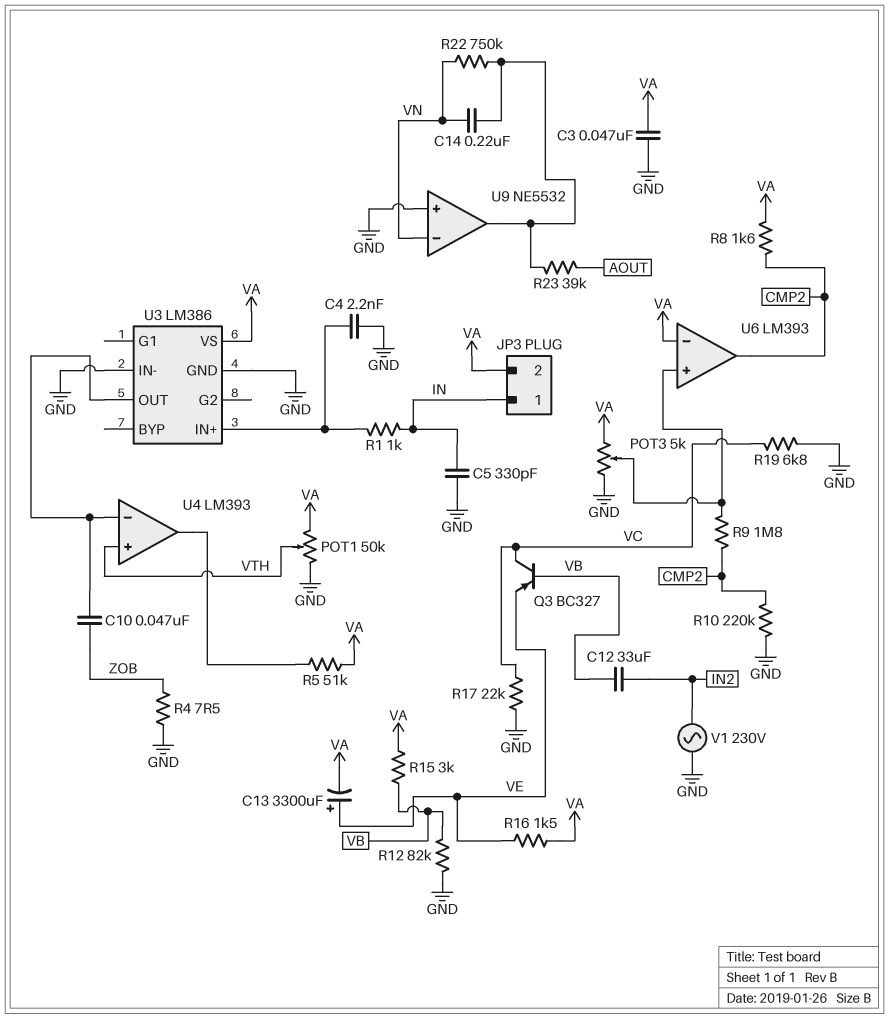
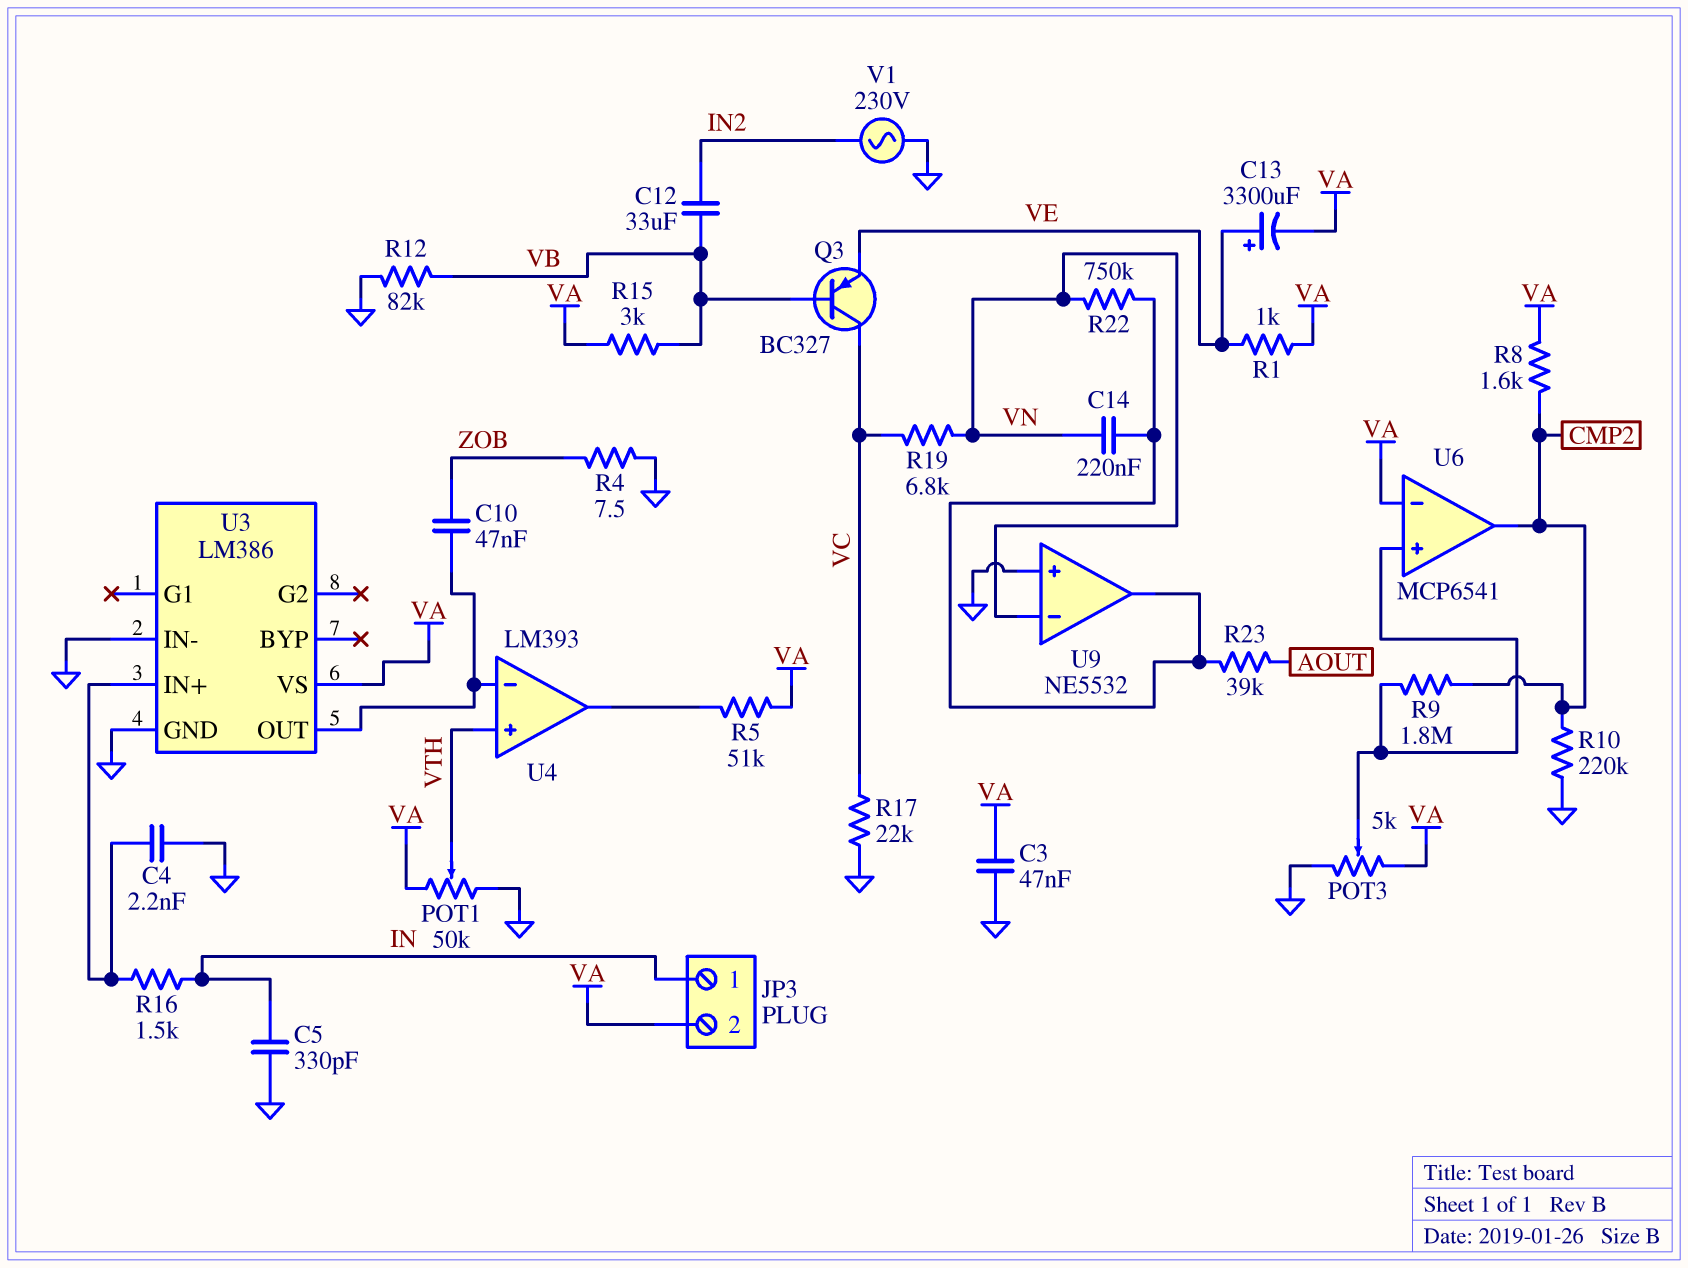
R1: 1k (IN, U3/IN+) -> 1k (VA, VE)
R16: 1.5k (VA, VE) -> 1.5k (IN, U3/IN+)
R19: 6.8k (GND, VC) -> 6.8k (VC, VN)
U6: LM393 -> MCP6541

